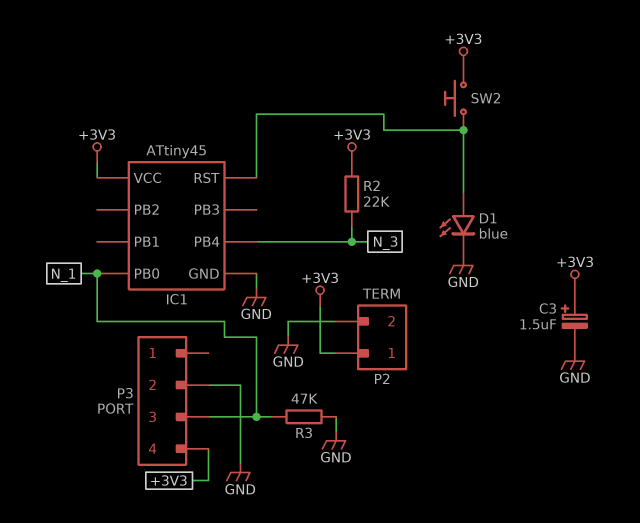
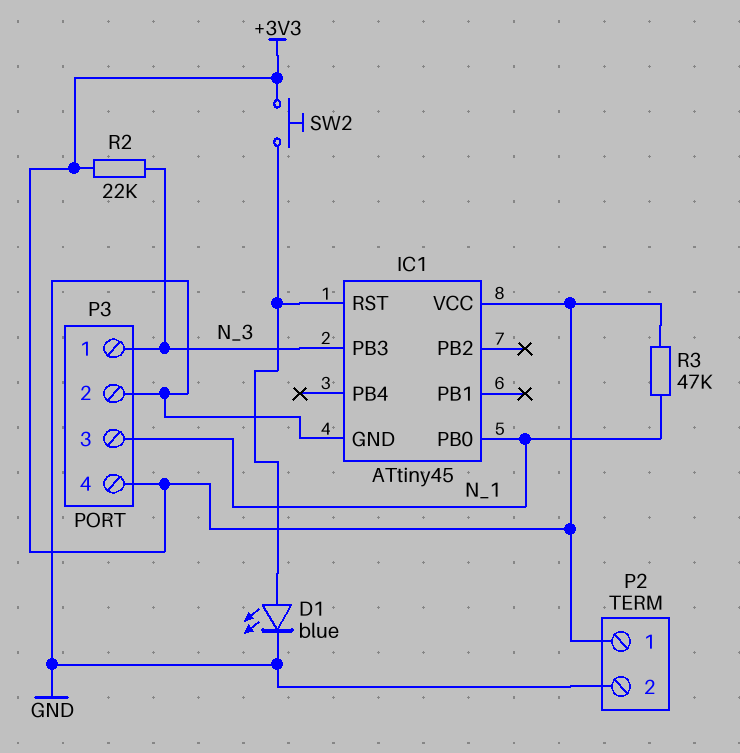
C3: 1.5uF (plus +3V3, minus GND) -> none
IC1 pin PB3: none -> N_3
IC1 pin PB4: N_3 -> none
P3 pin 1: none -> N_3
R3: 47k (GND, N_1) -> 47k (+3V3, N_1)

